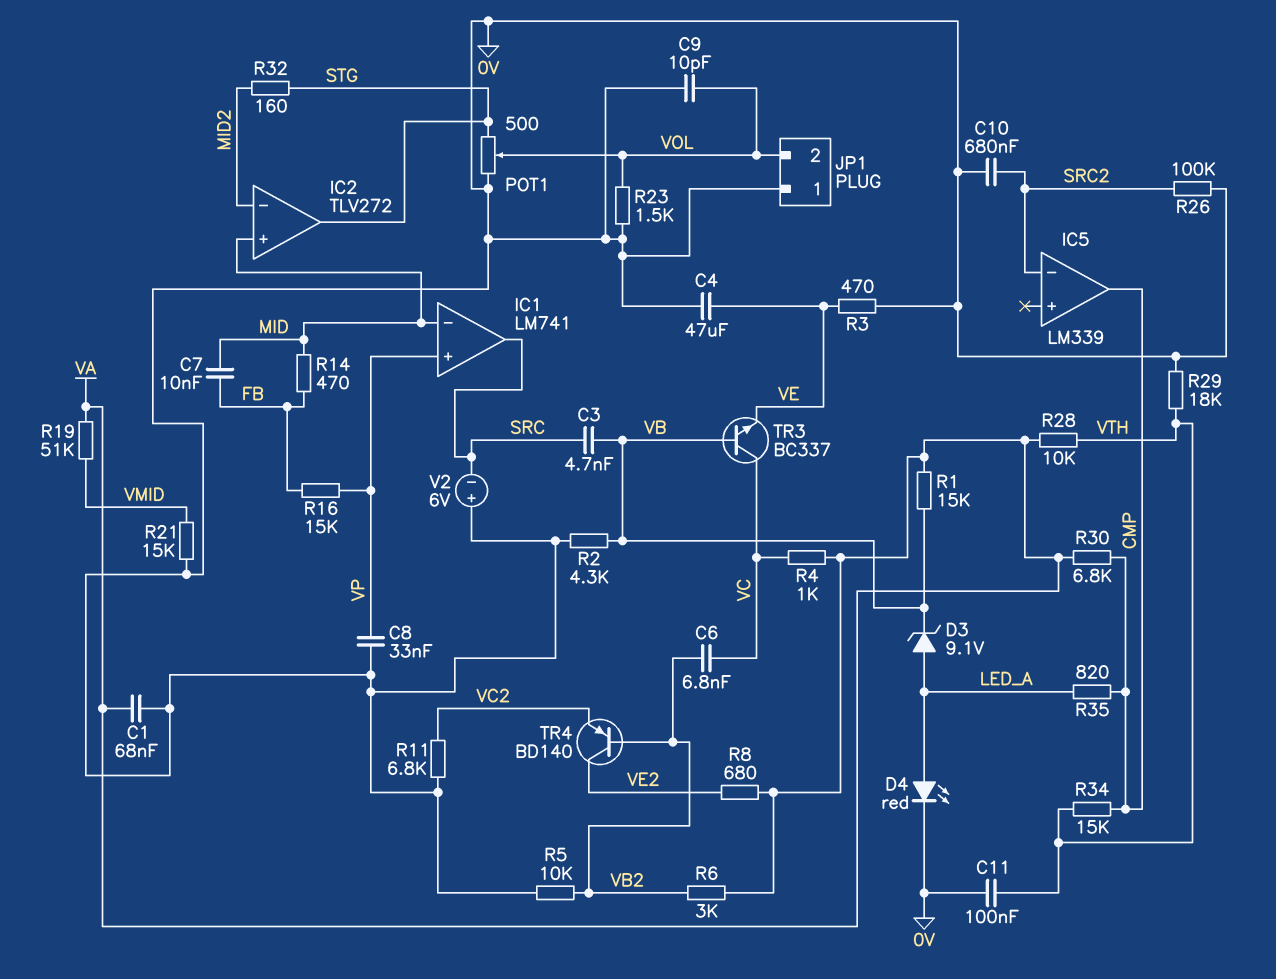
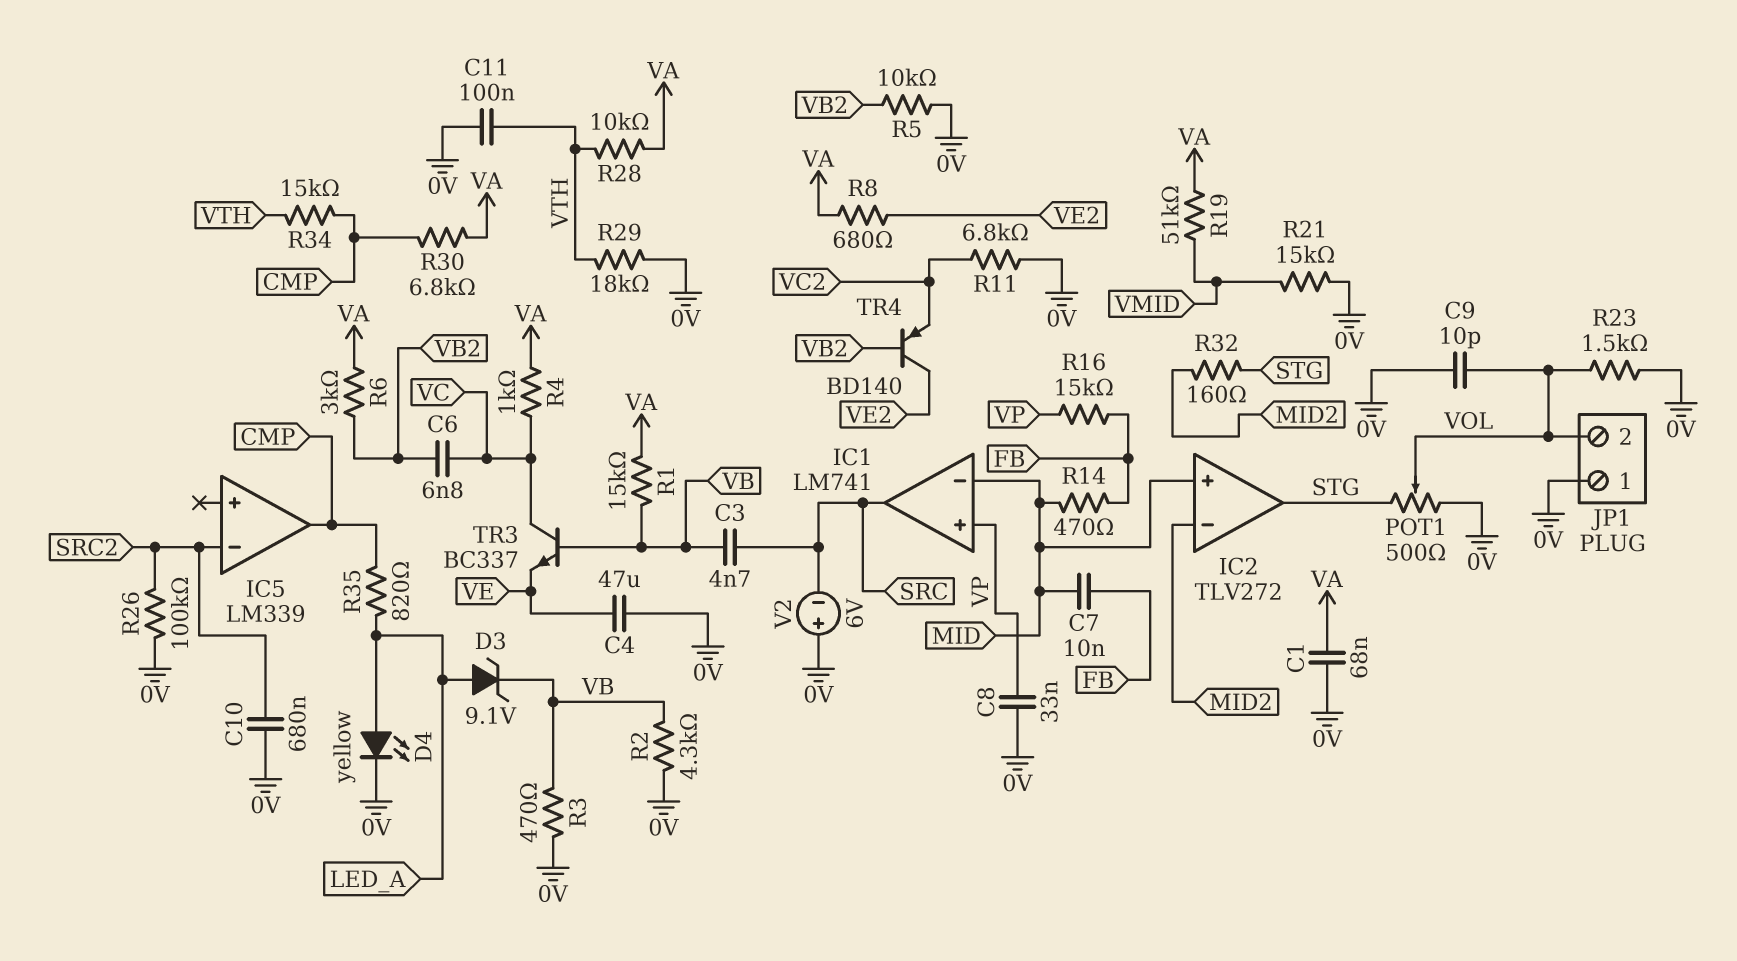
D4: LED red (A LED_A, K 0V) -> LED yellow (A LED_A, K 0V)
R3: 470 (0V, VE) -> 470 (0V, VB)

